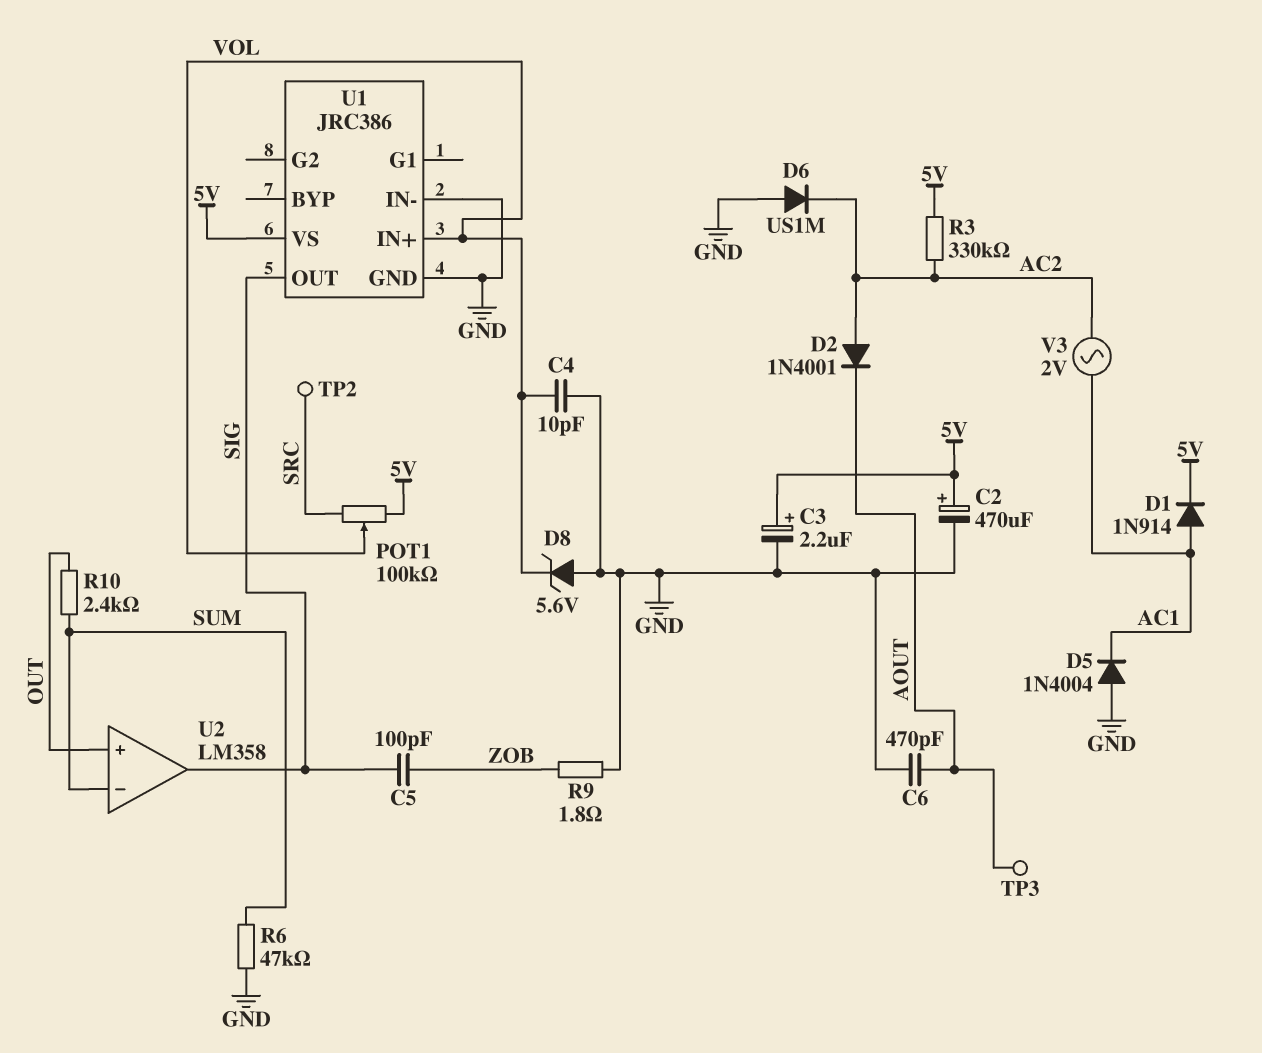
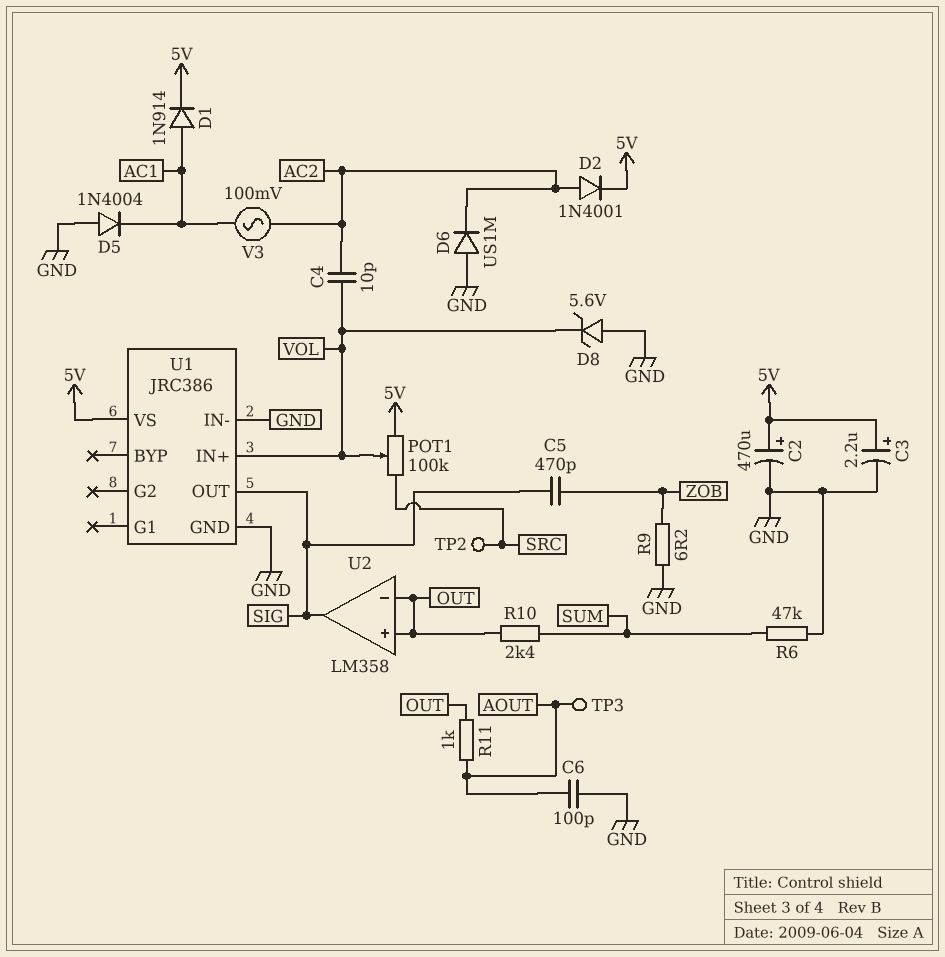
C4: 10pF (GND, VOL) -> 10pF (AC2, VOL)
C5: 100pF (SIG, ZOB) -> 470pF (SIG, ZOB)
C6: 470pF (AOUT, GND) -> 100pF (AOUT, GND)
D2: diode 1N4001 (A AC2, K AOUT) -> diode 1N4001 (A AC2, K 5V)
R3: 330k (5V, AC2) -> none
R9: 1.8 (GND, ZOB) -> 6.2 (GND, ZOB)
R11: none -> 1k (AOUT, OUT)
U2 pin in-: SUM -> OUT
V3: AC 2V (AC1, AC2) -> AC 100mV (AC1, AC2)

